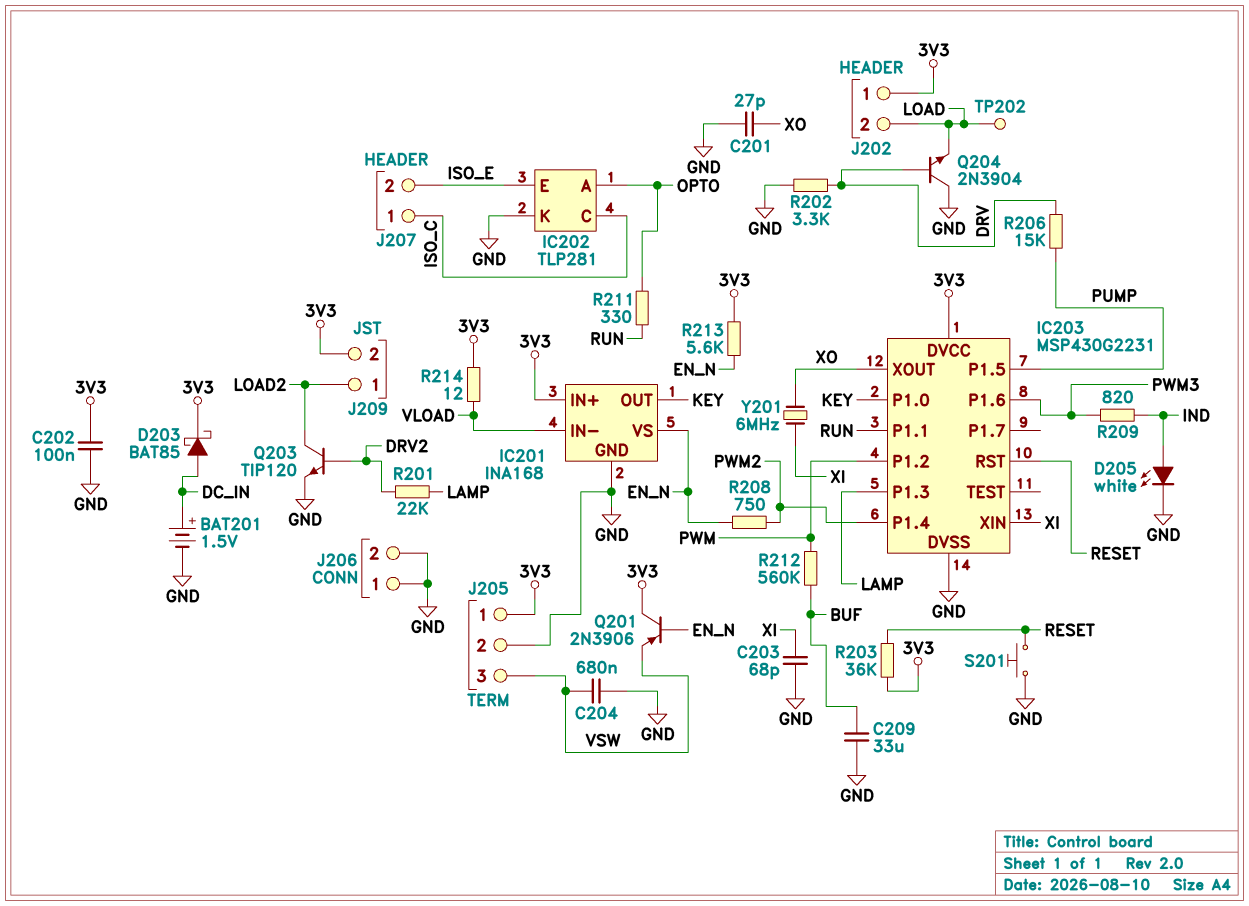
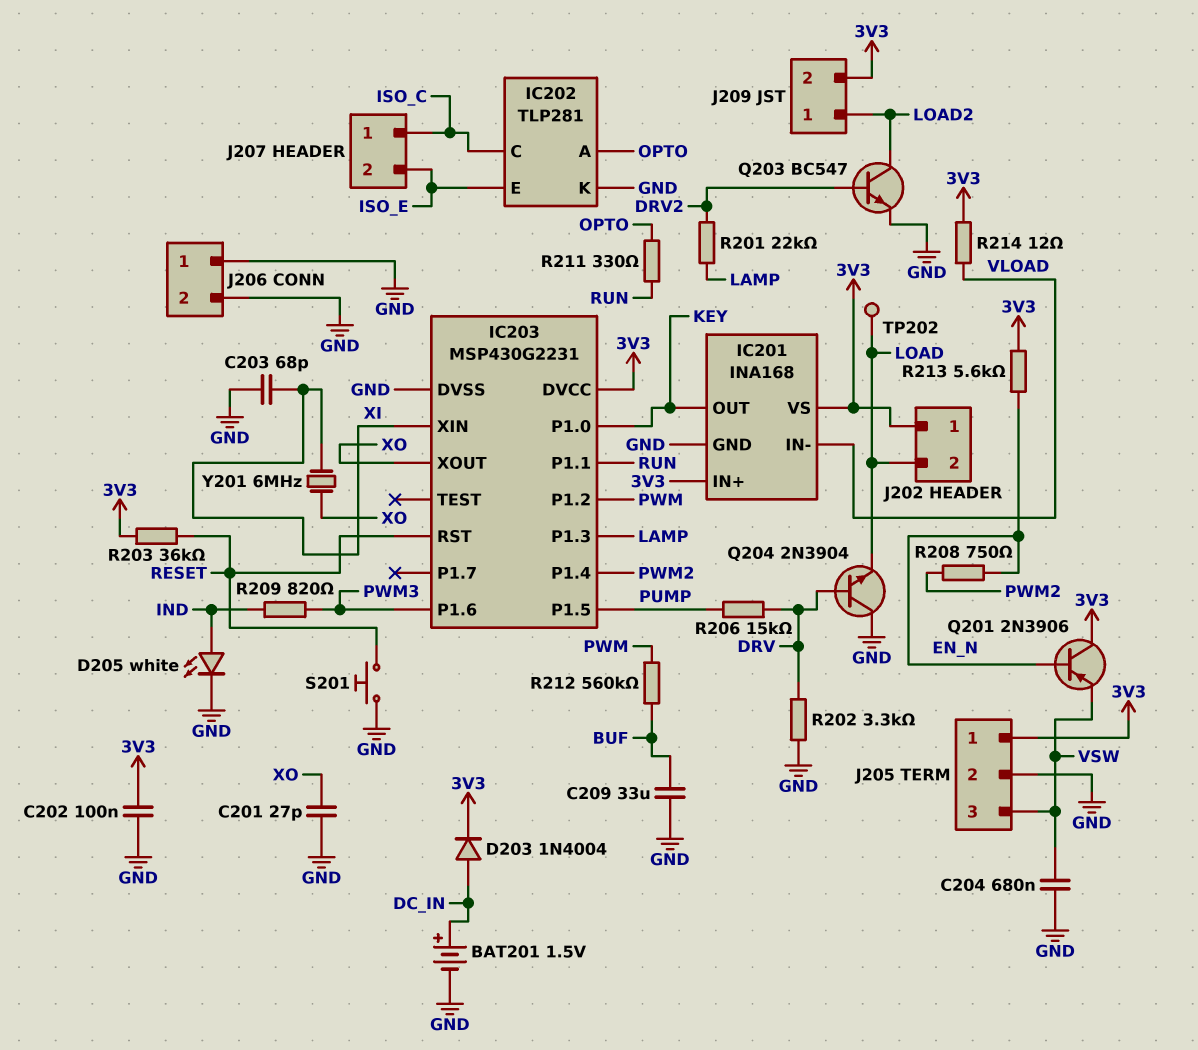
D203: schottky BAT85 (A DC_IN, K 3V3) -> diode 1N4004 (A DC_IN, K 3V3)
IC201 pin VS: EN_N -> 3V3
Q203: NPN TIP120 (B DRV2, C LOAD2, E GND) -> NPN BC547 (B DRV2, C LOAD2, E GND)

